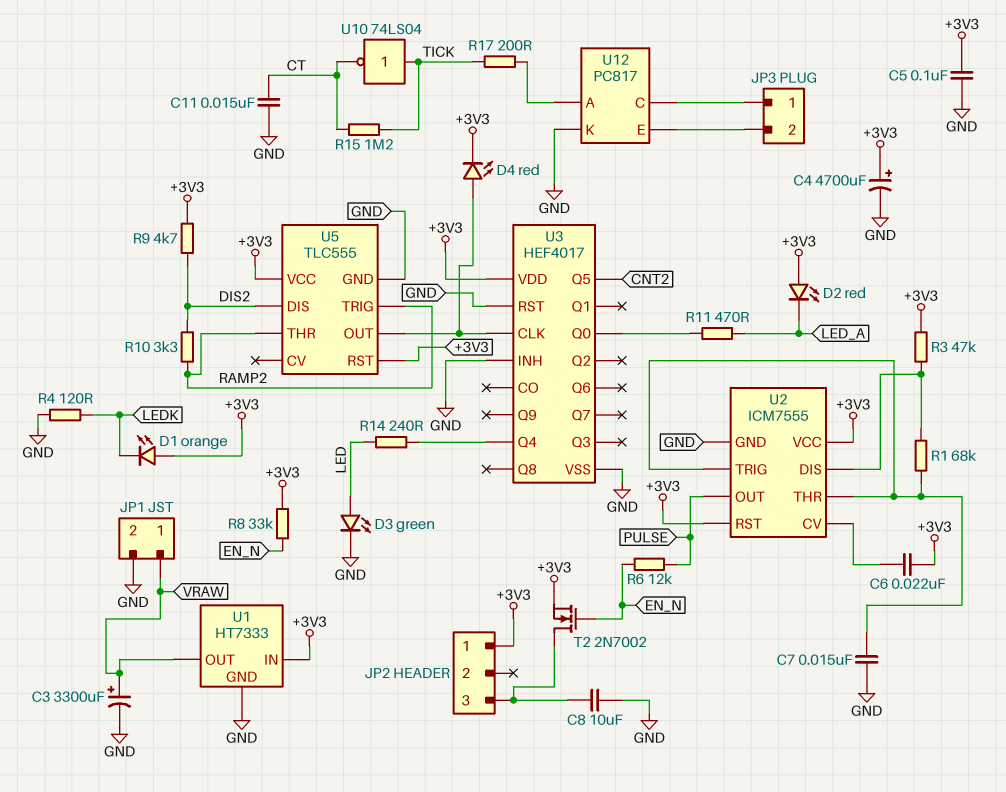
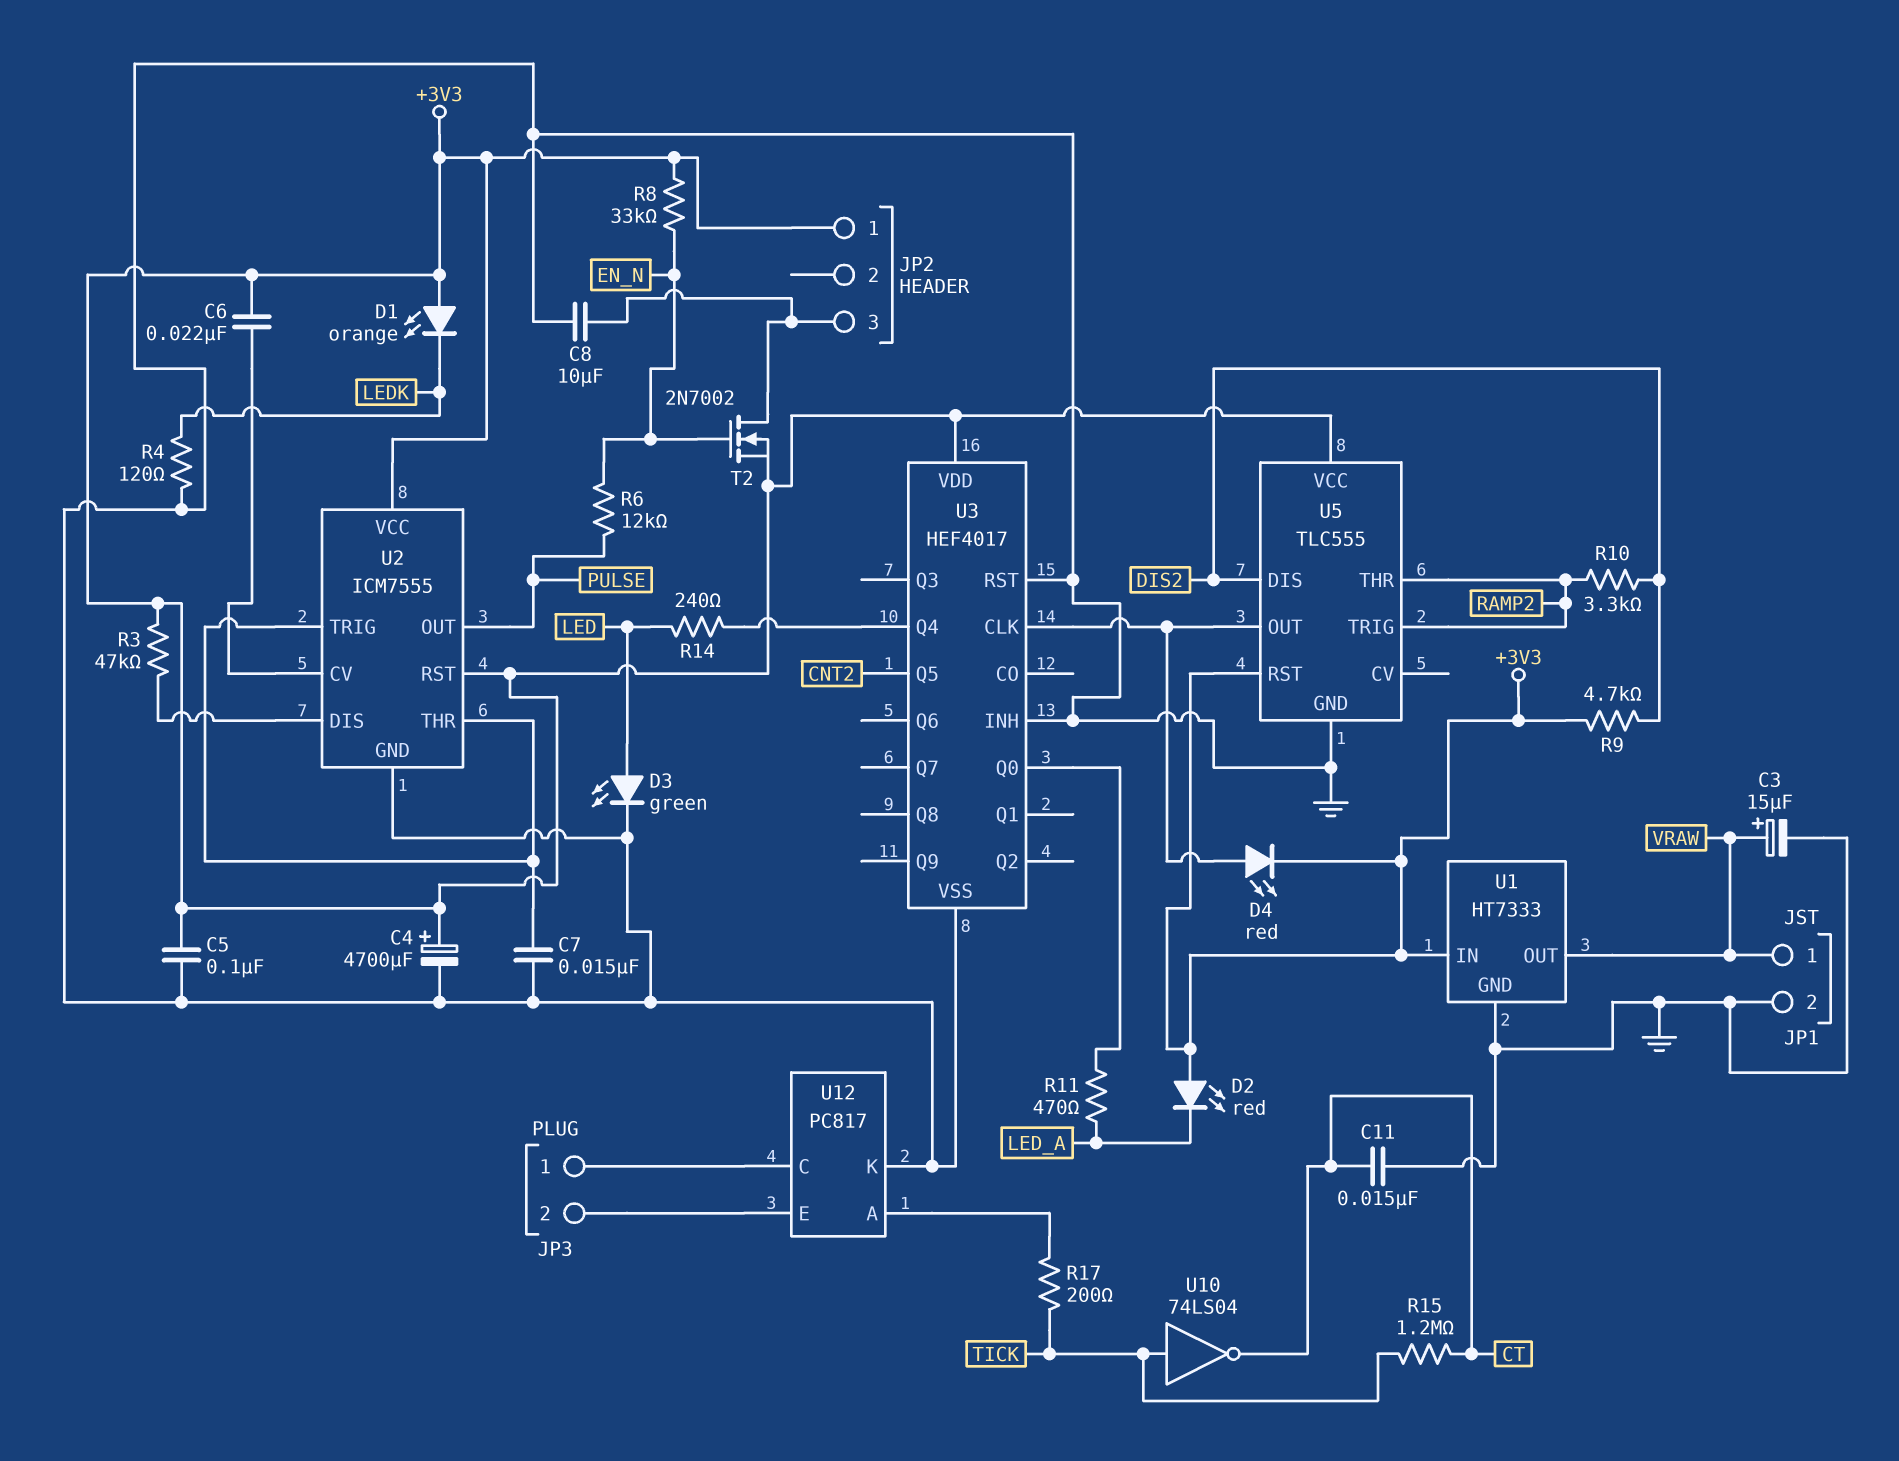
C3: 3300uF (plus VRAW, minus GND) -> 15uF (plus VRAW, minus GND)
R1: 68k (U2/DIS, U2/THR) -> none

